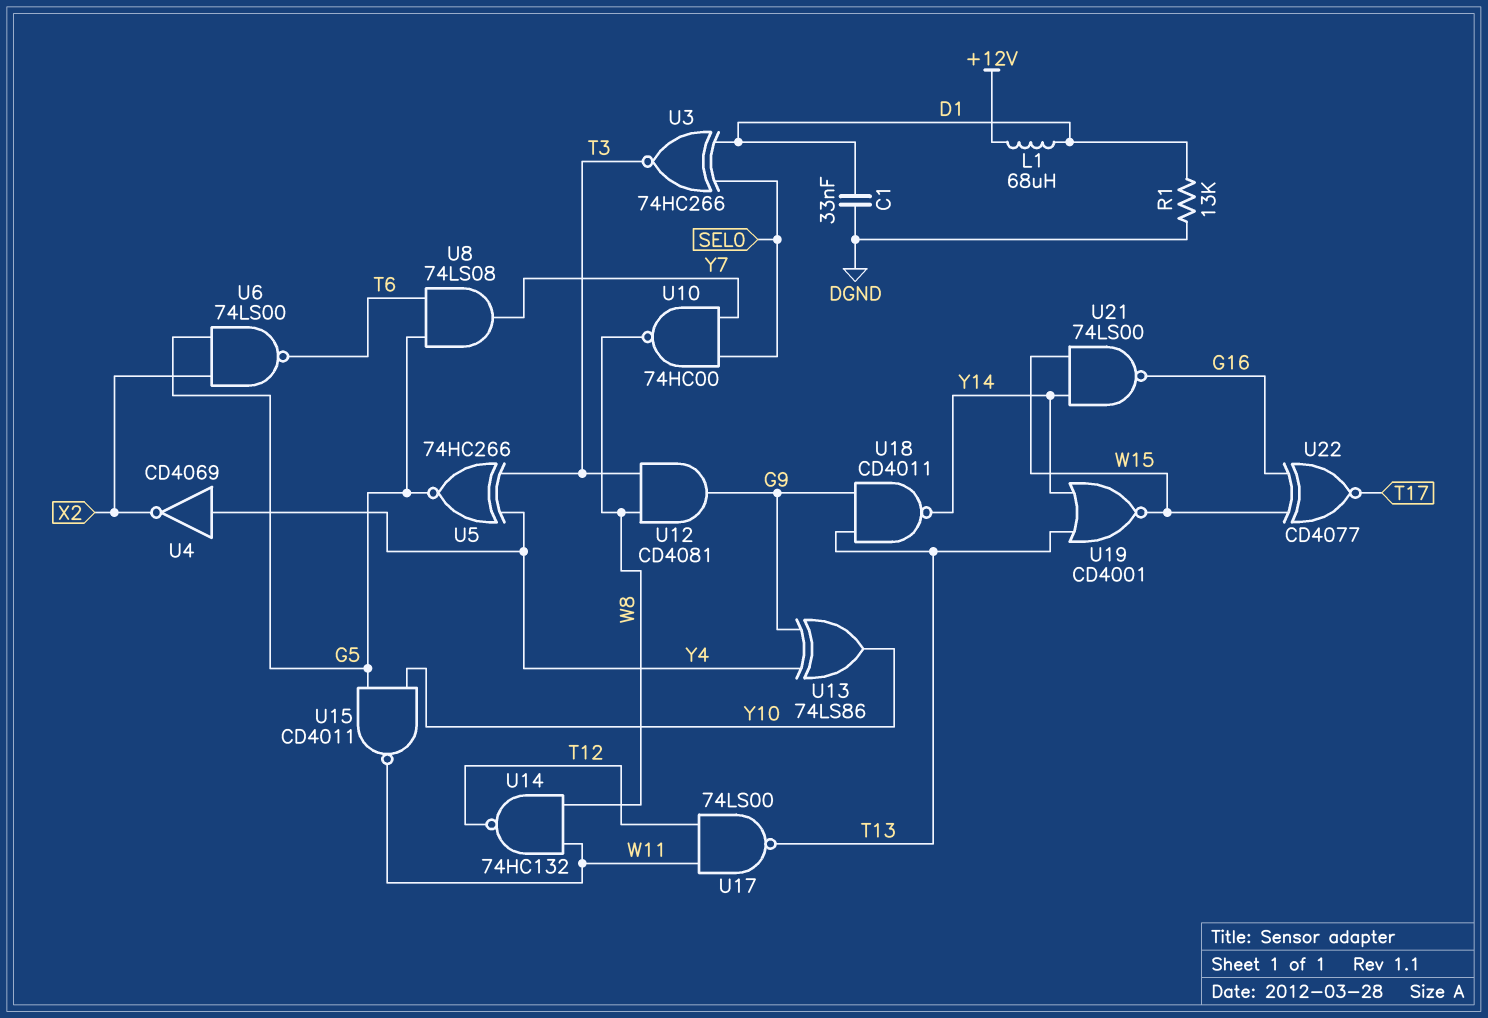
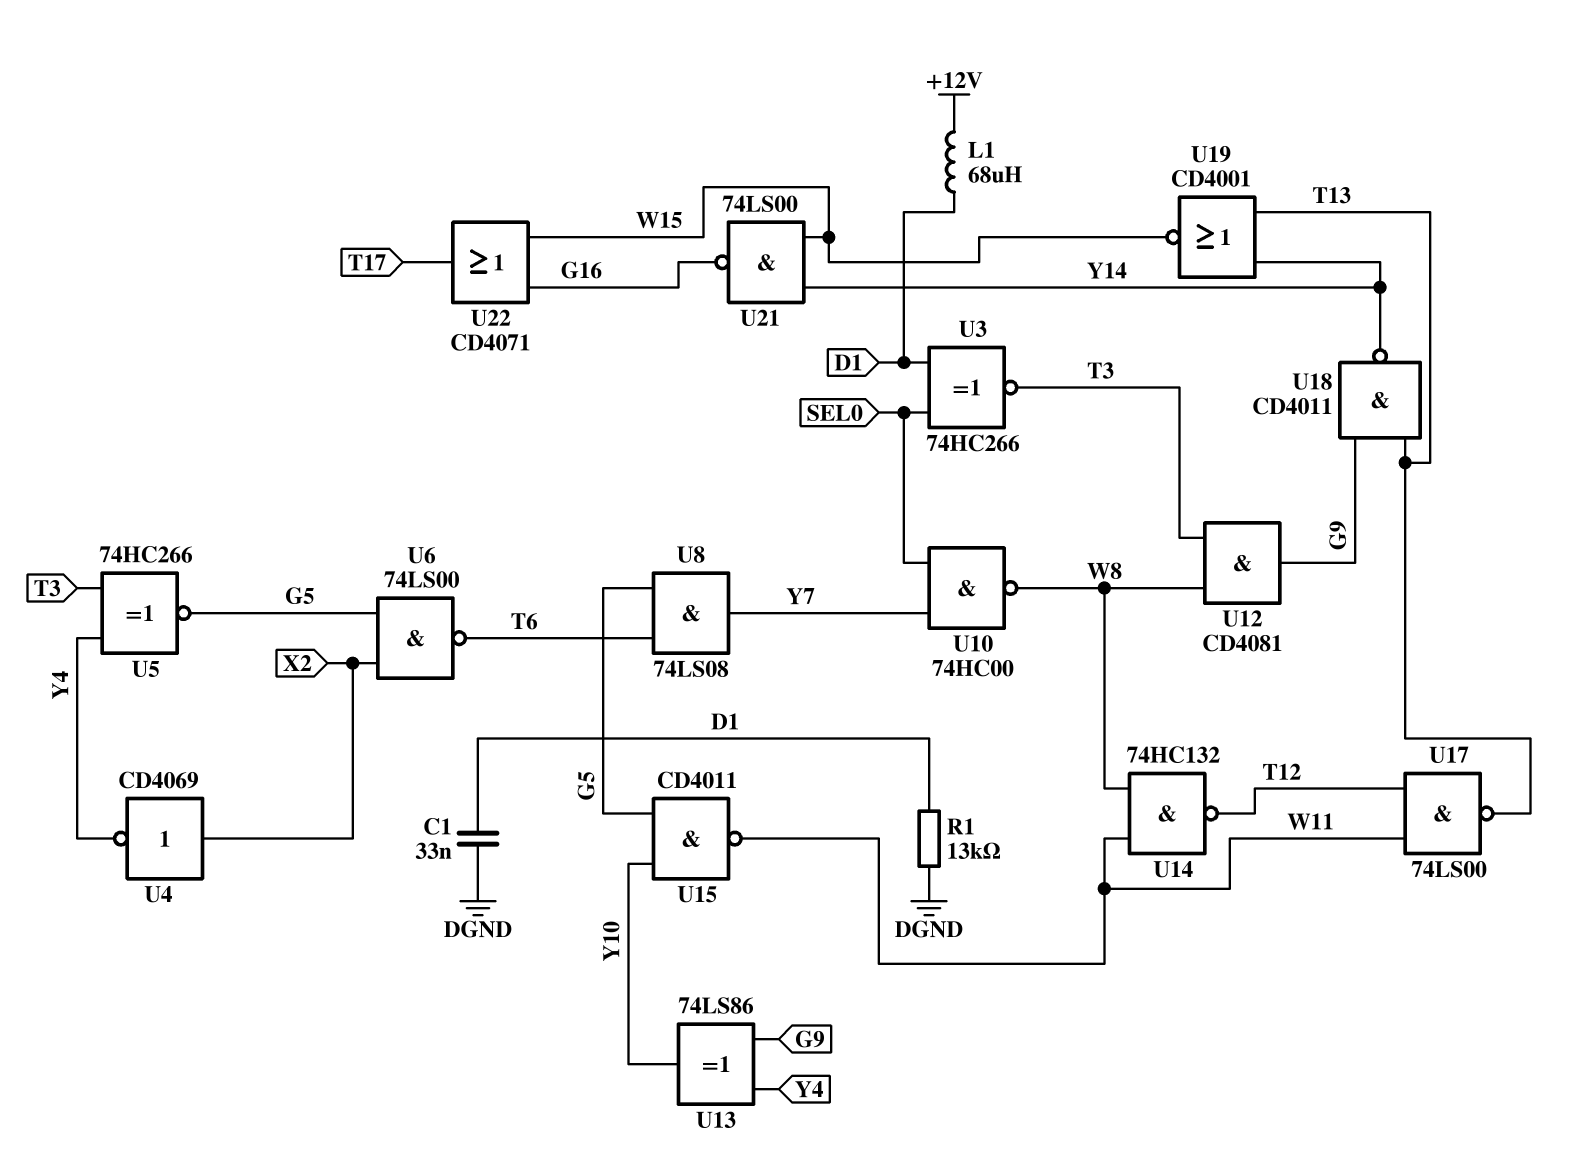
U4: NOT CD4069 (in Y4, out X2) -> NOT CD4069 (in X2, out Y4)
U22: XNOR CD4077 (in G16, in W15, out T17) -> OR CD4071 (in G16, in W15, out T17)

